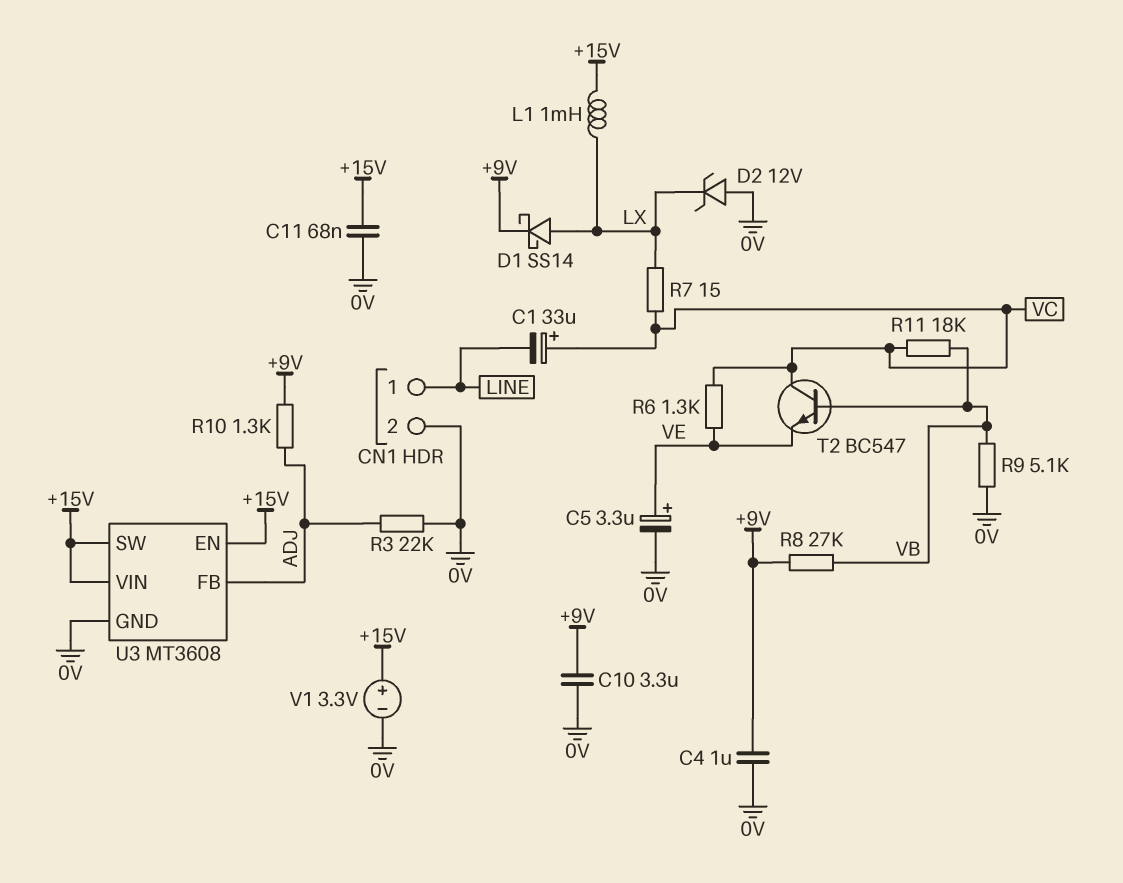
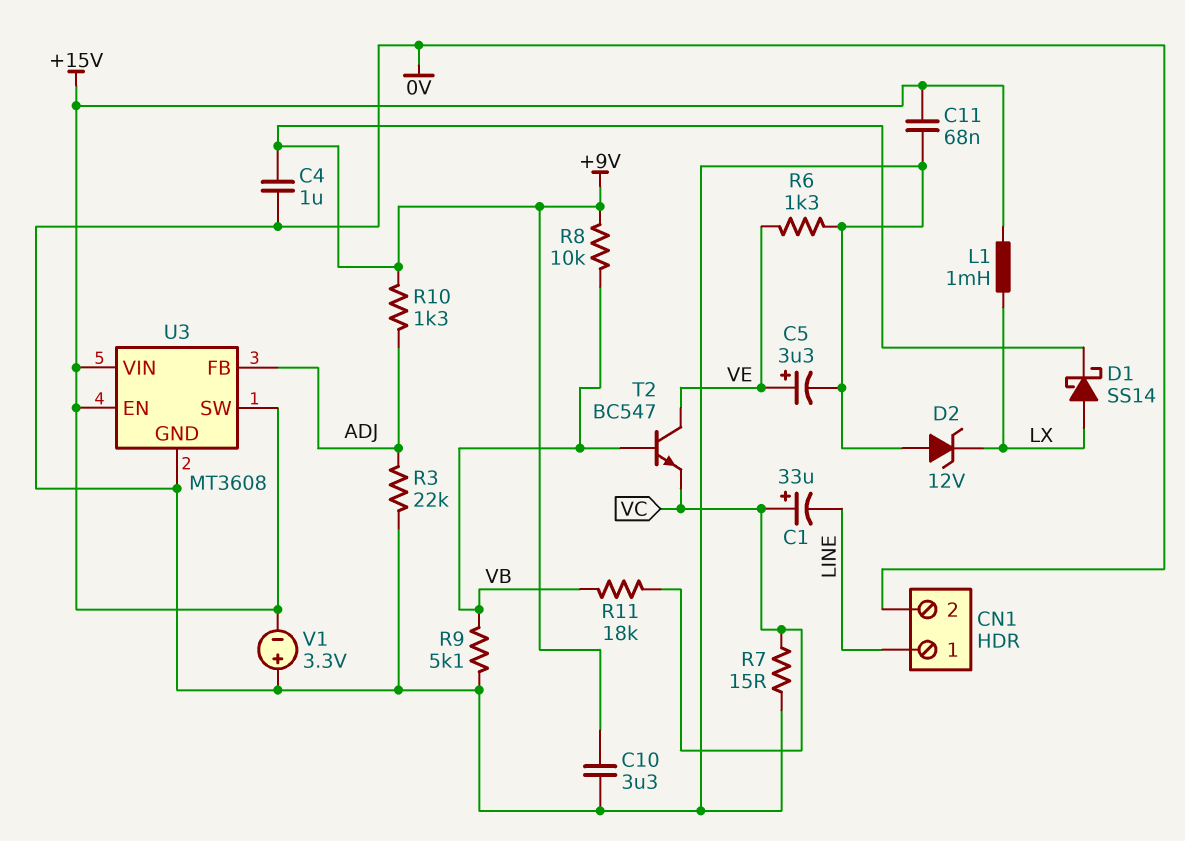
R6: 1.3k (VC, VE) -> 1.3k (0V, VE)
R7: 15 (LX, VC) -> 15 (0V, VC)
R8: 27k (+9V, VB) -> 10k (+9V, VB)
T2: NPN BC547 (B VB, C VC, E VE) -> NPN BC547 (B VB, C VE, E VC)
V1: 3.3V (plus +15V, minus 0V) -> 3.3V (plus 0V, minus +15V)

